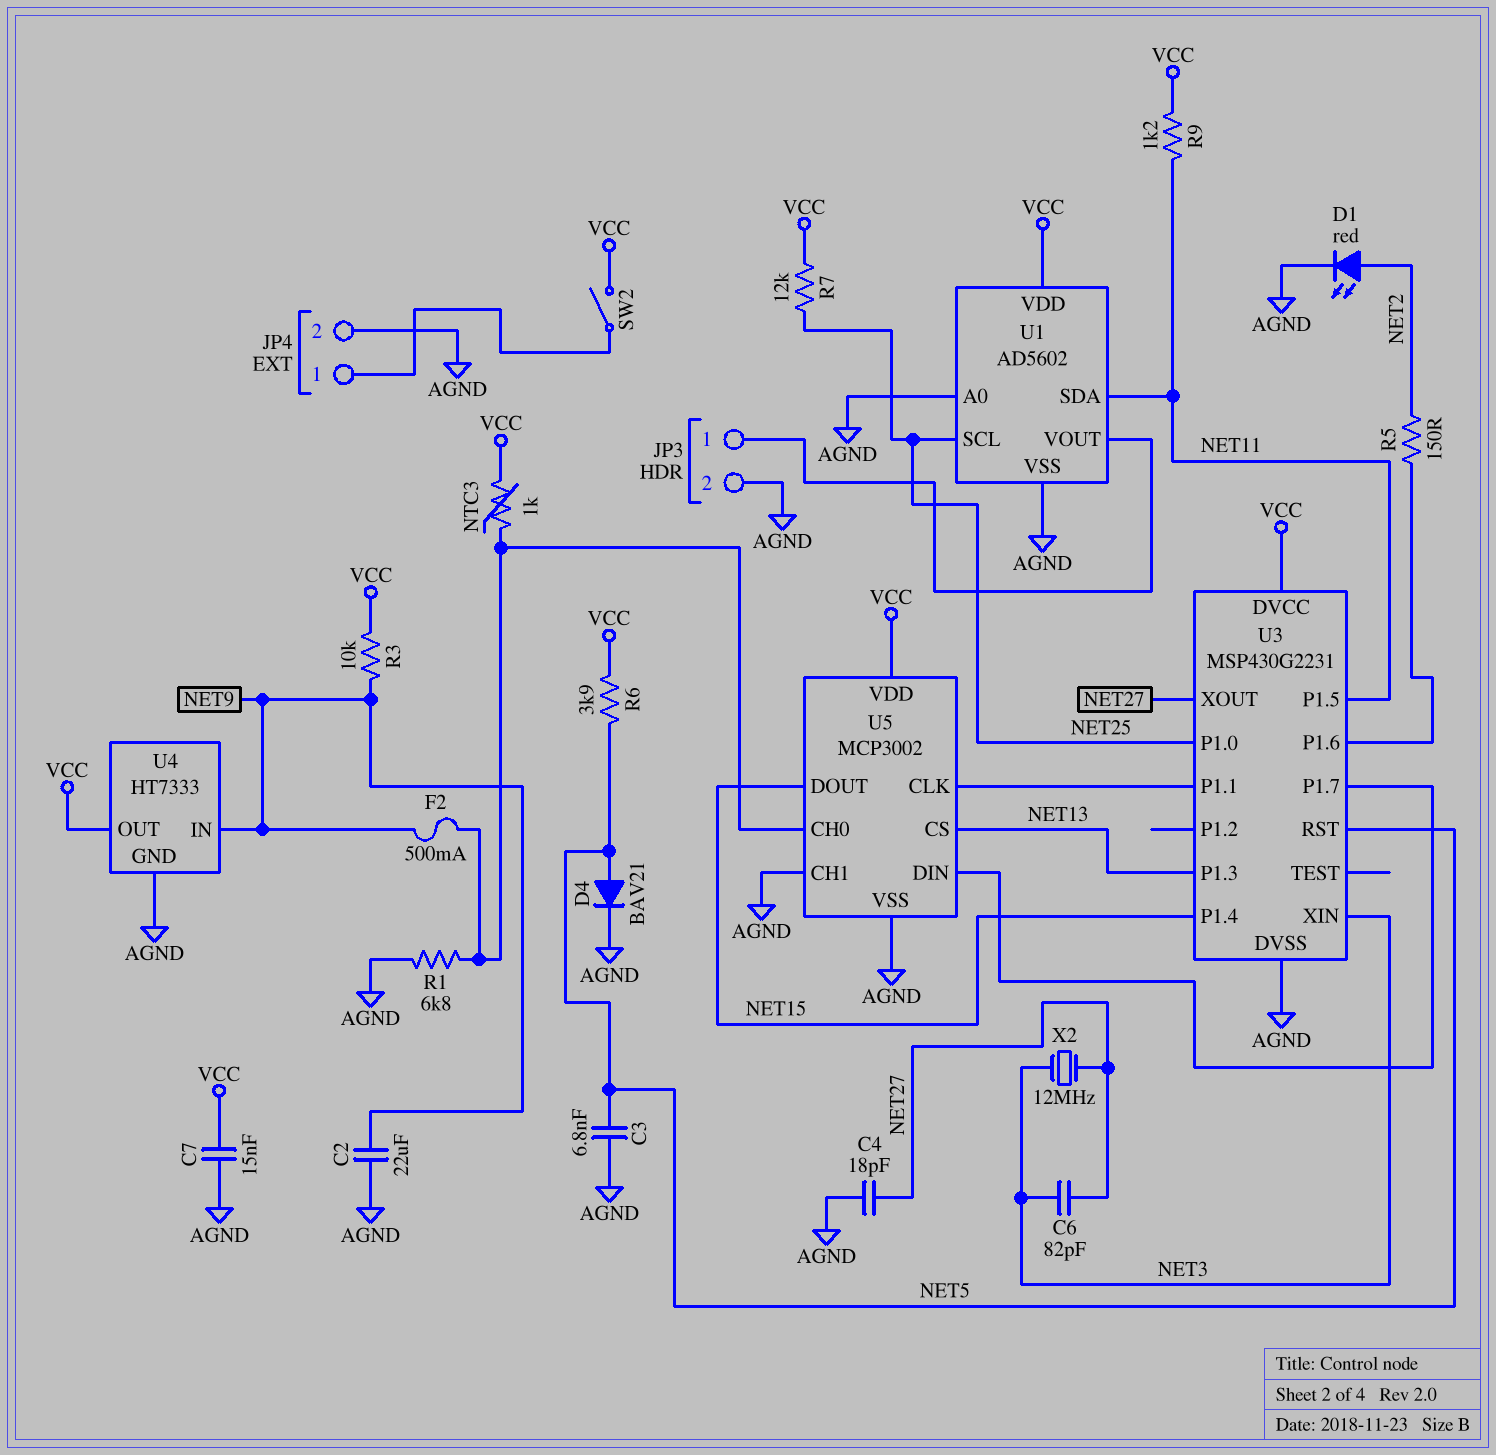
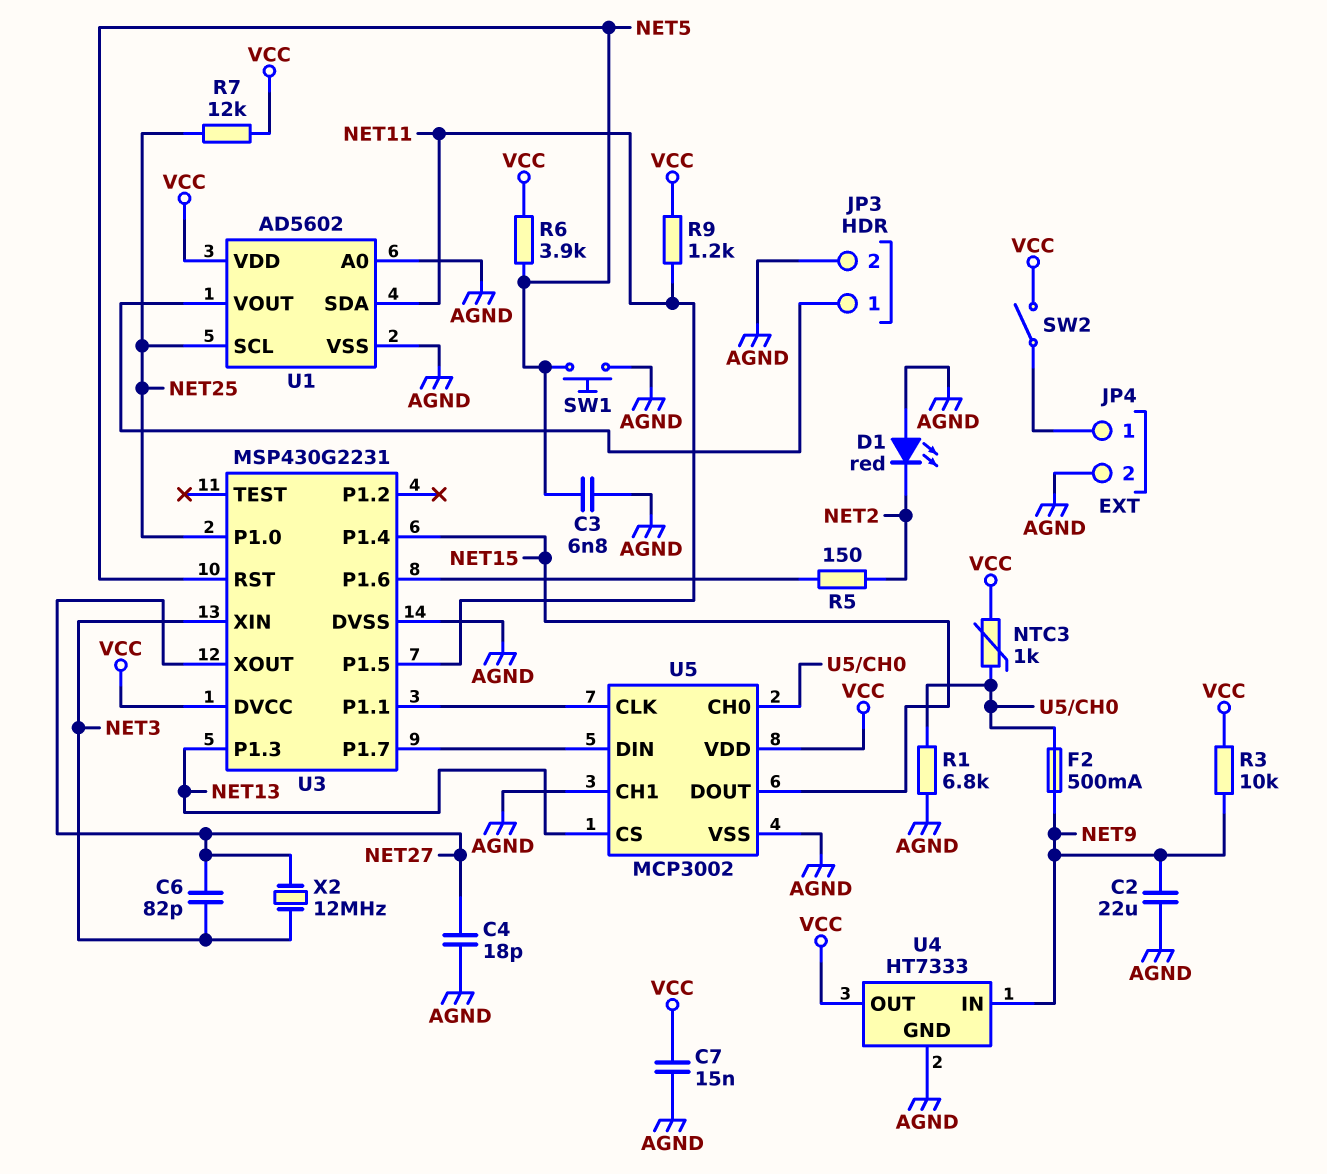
D1: LED red (A NET2, K AGND) -> LED red (A AGND, K NET2)
D4: diode BAV21 (A NET5, K AGND) -> none
SW1: none -> button (AGND, NET5)

